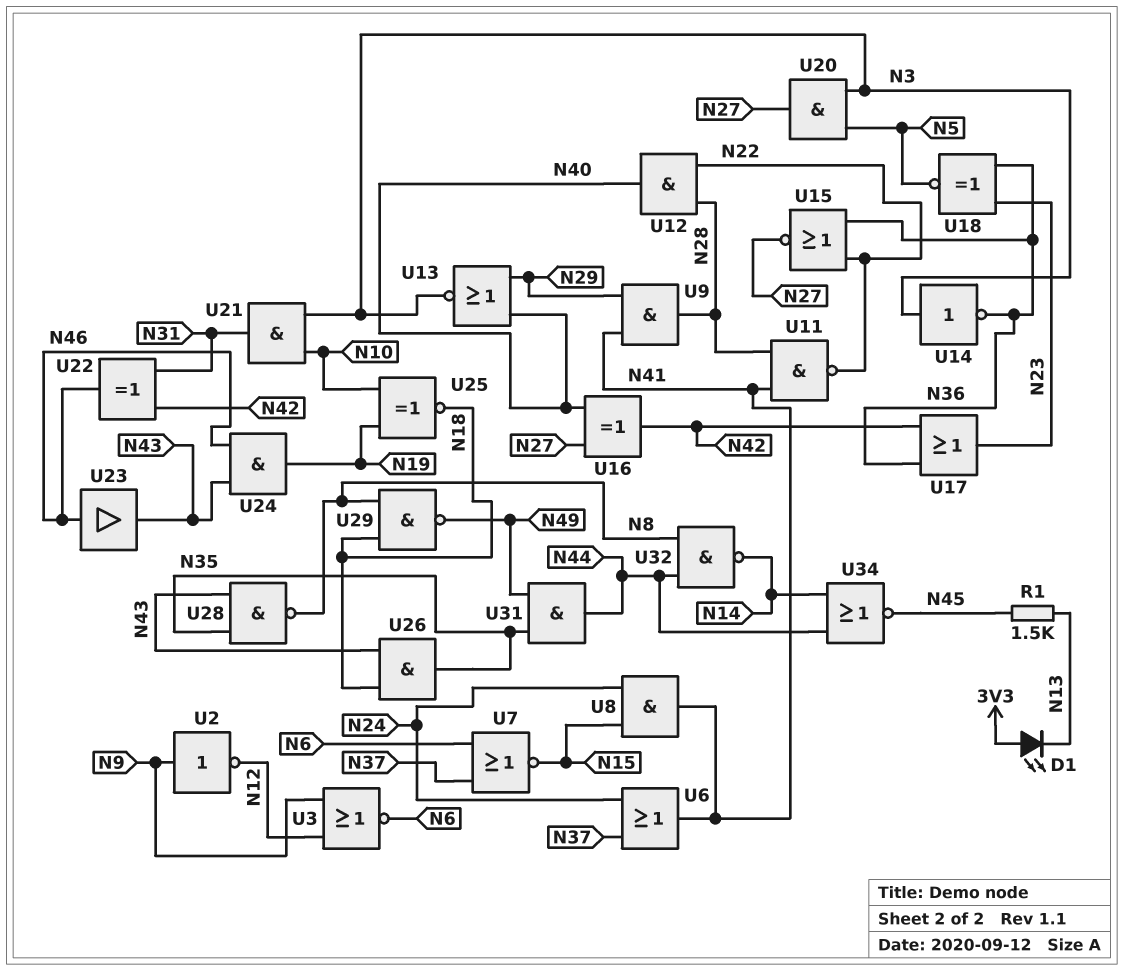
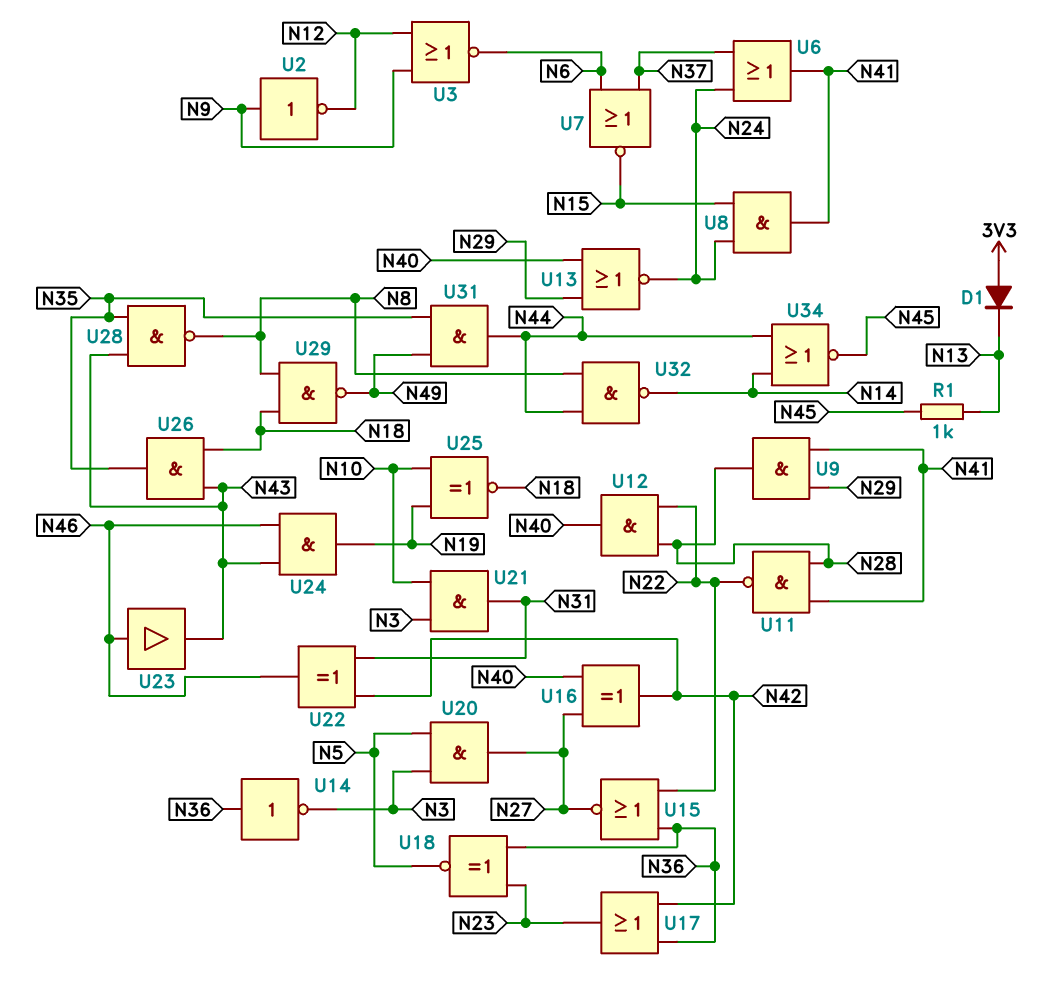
D1: LED (A 3V3, K N13) -> diode (A 3V3, K N13)
R1: 1.5k (N13, N45) -> 1k (N13, N45)
U13: NOR (in N29, in N40, out N3) -> NOR (in N29, in N40, out N24)
U14: NOT (in N3, out N36) -> NOT (in N36, out N3)

